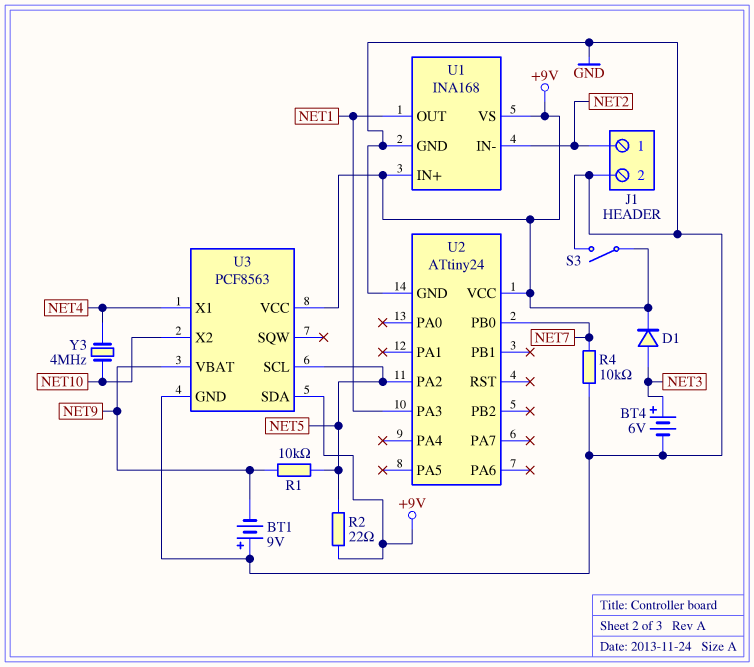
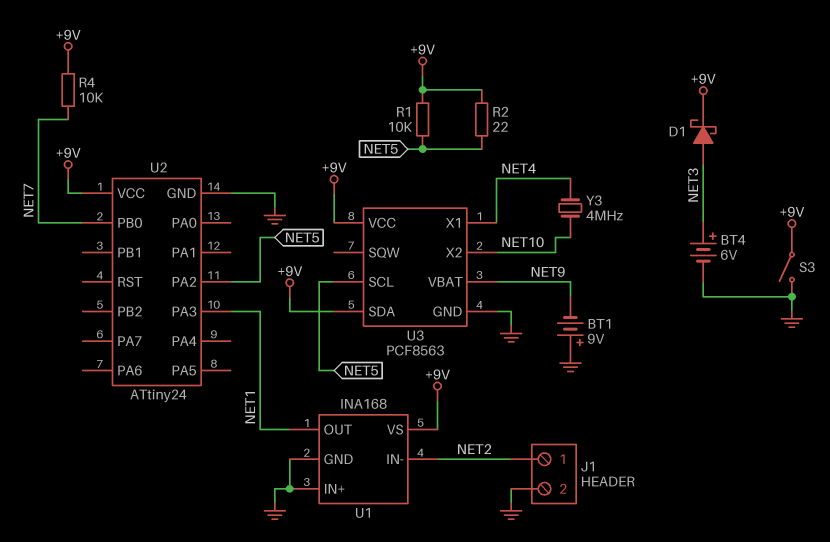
D1: diode (A NET3, K +9V) -> schottky (A NET3, K +9V)
R1: 10k (NET5, NET9) -> 10k (+9V, NET5)
R4: 10k (GND, NET7) -> 10k (+9V, NET7)
U1 pin IN+: +9V -> GND

